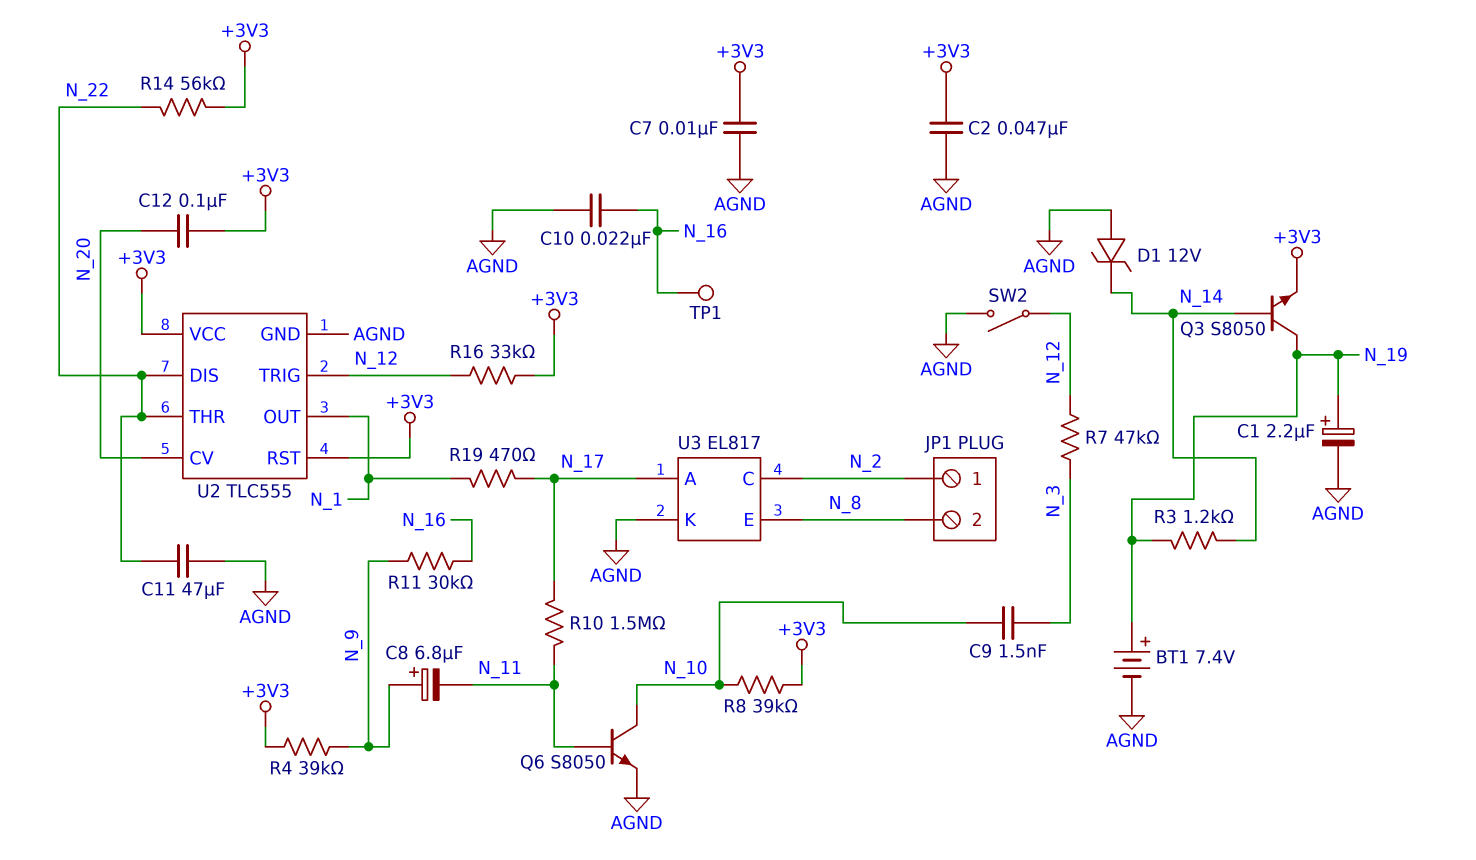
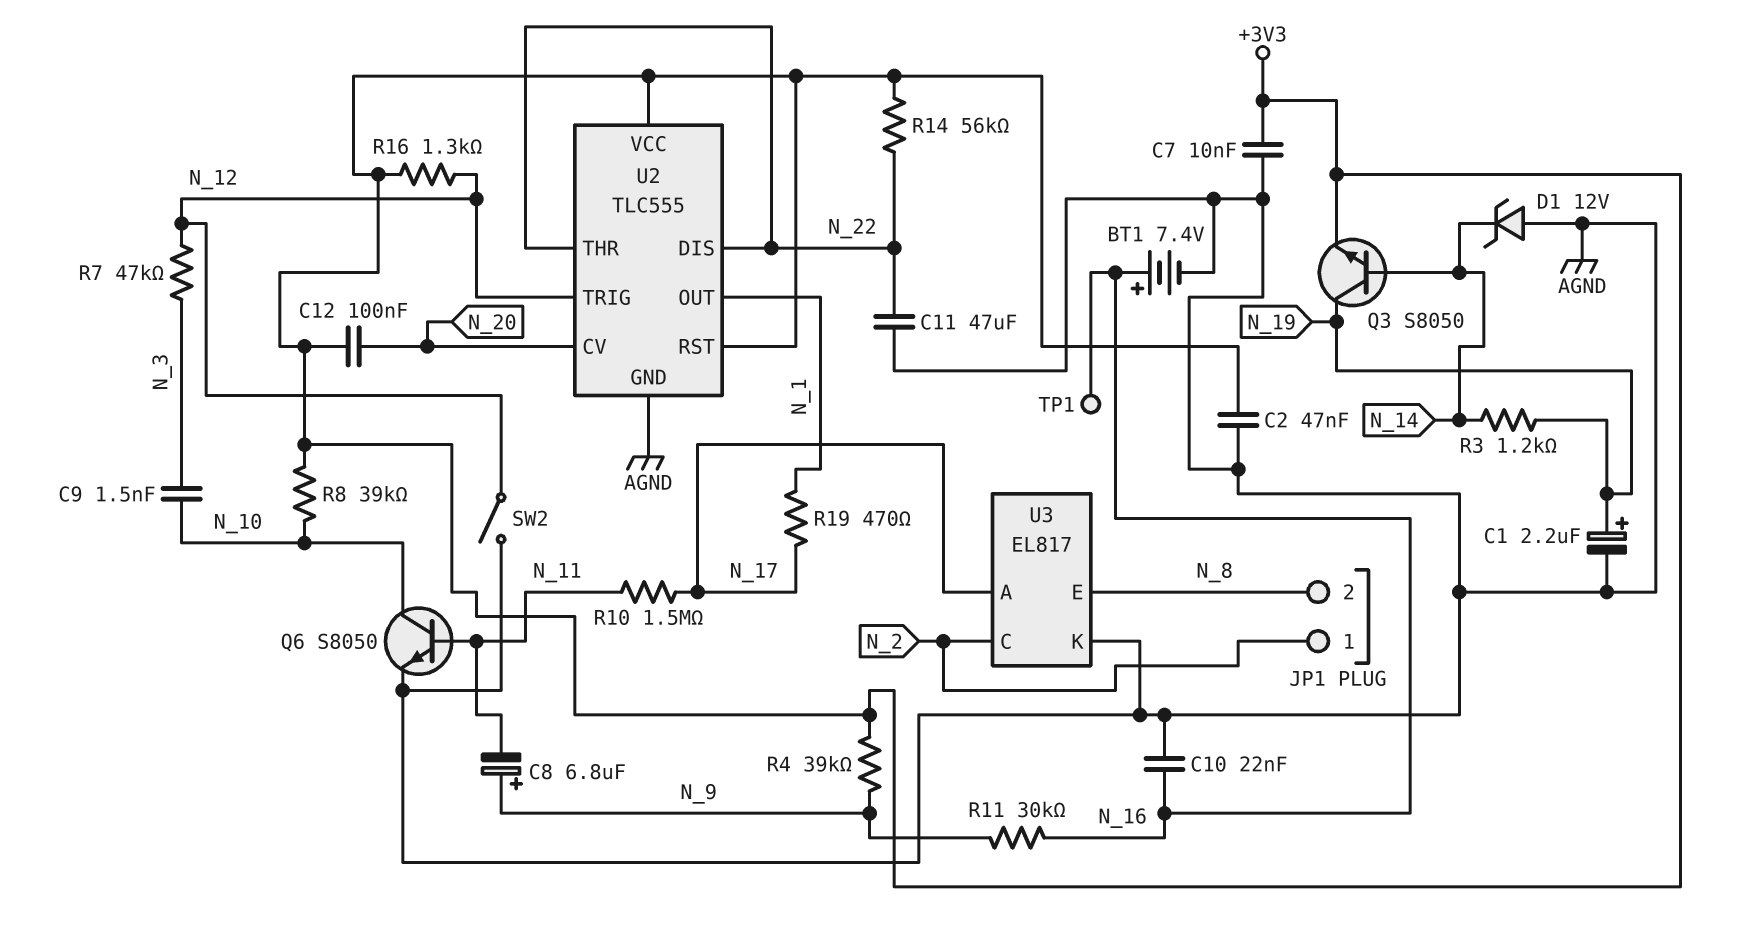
BT1: 7.4V (plus N_19, minus AGND) -> 7.4V (plus N_16, minus AGND)
R16: 33k (+3V3, N_12) -> 1.3k (+3V3, N_12)

